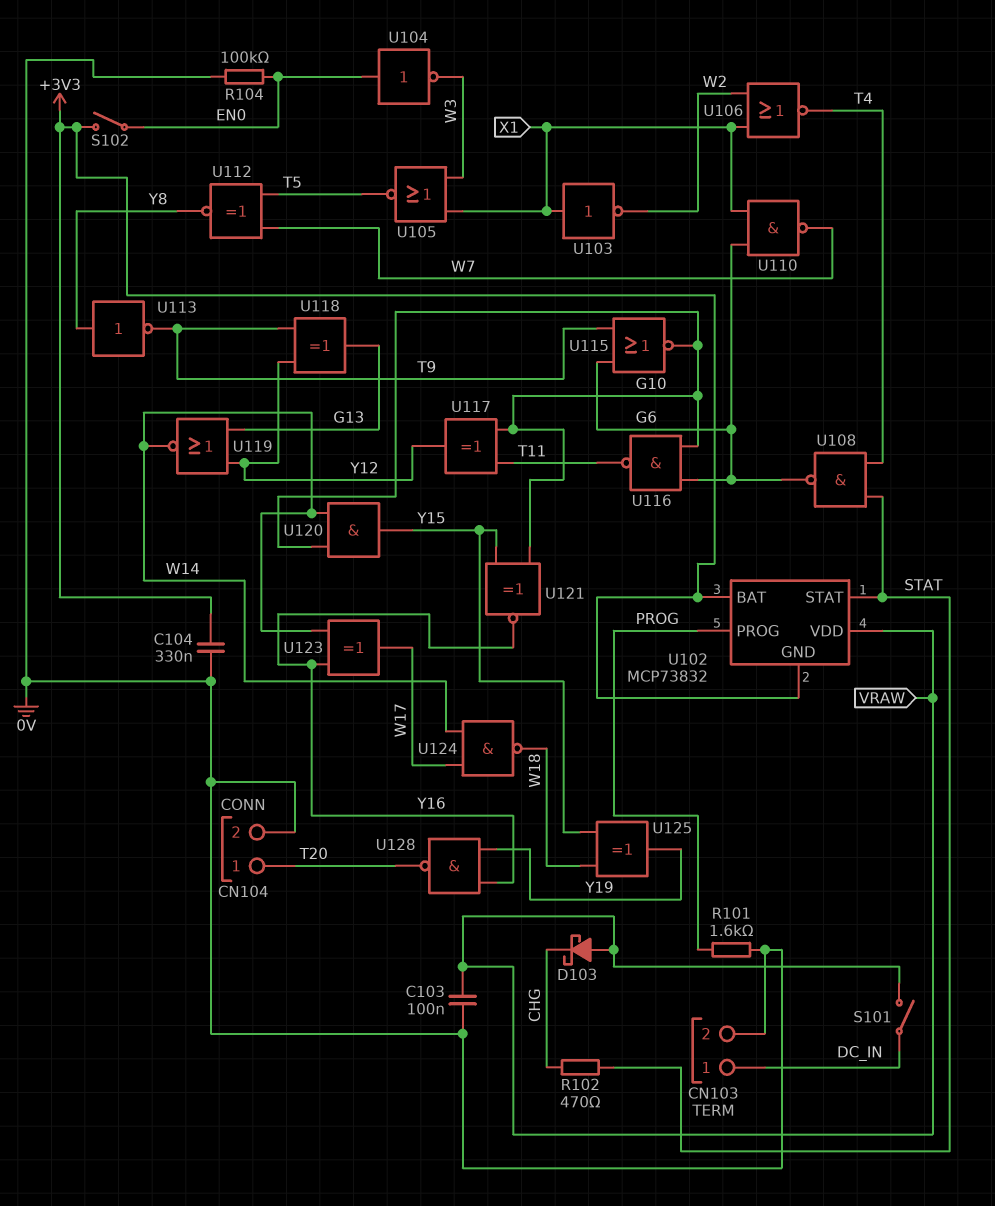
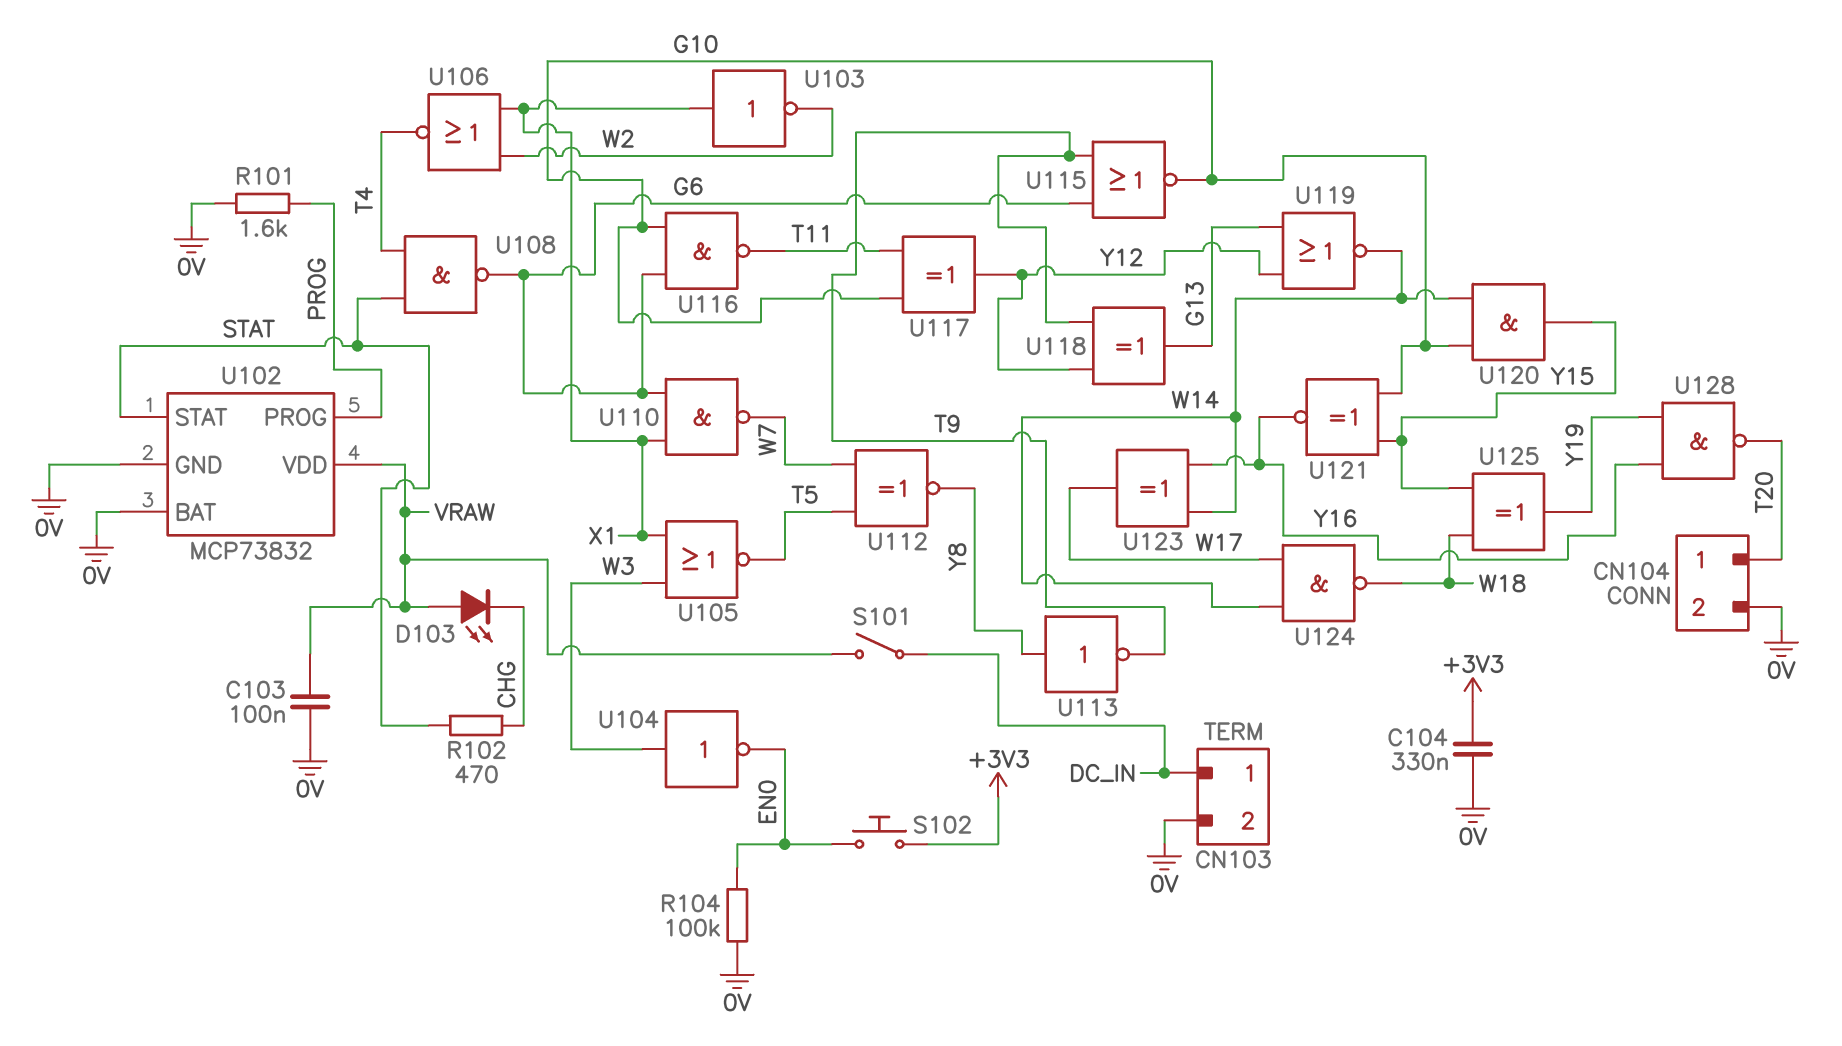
D103: schottky (A VRAW, K CHG) -> LED (A VRAW, K CHG)
S102: switch (+3V3, EN0) -> button (+3V3, EN0)
U102 pin BAT: +3V3 -> 0V
U102 pin GND: +3V3 -> 0V
U104: NOT (in EN0, out W3) -> NOT (in W3, out EN0)

